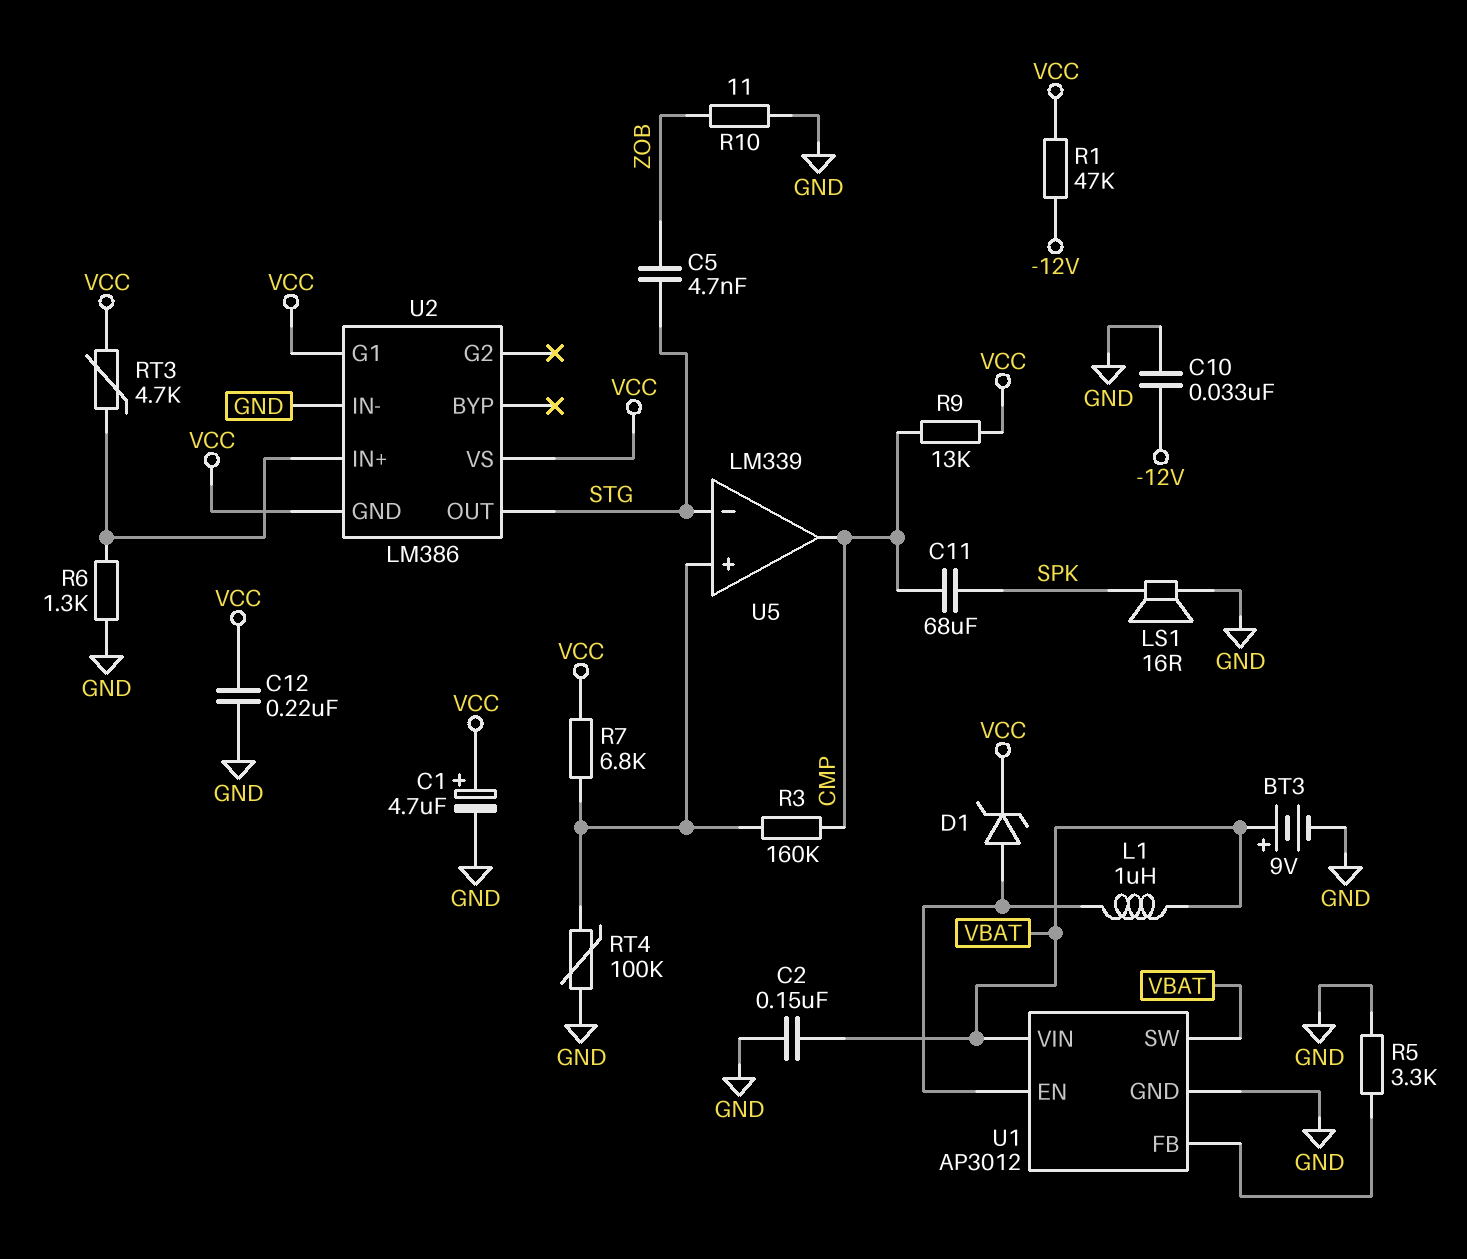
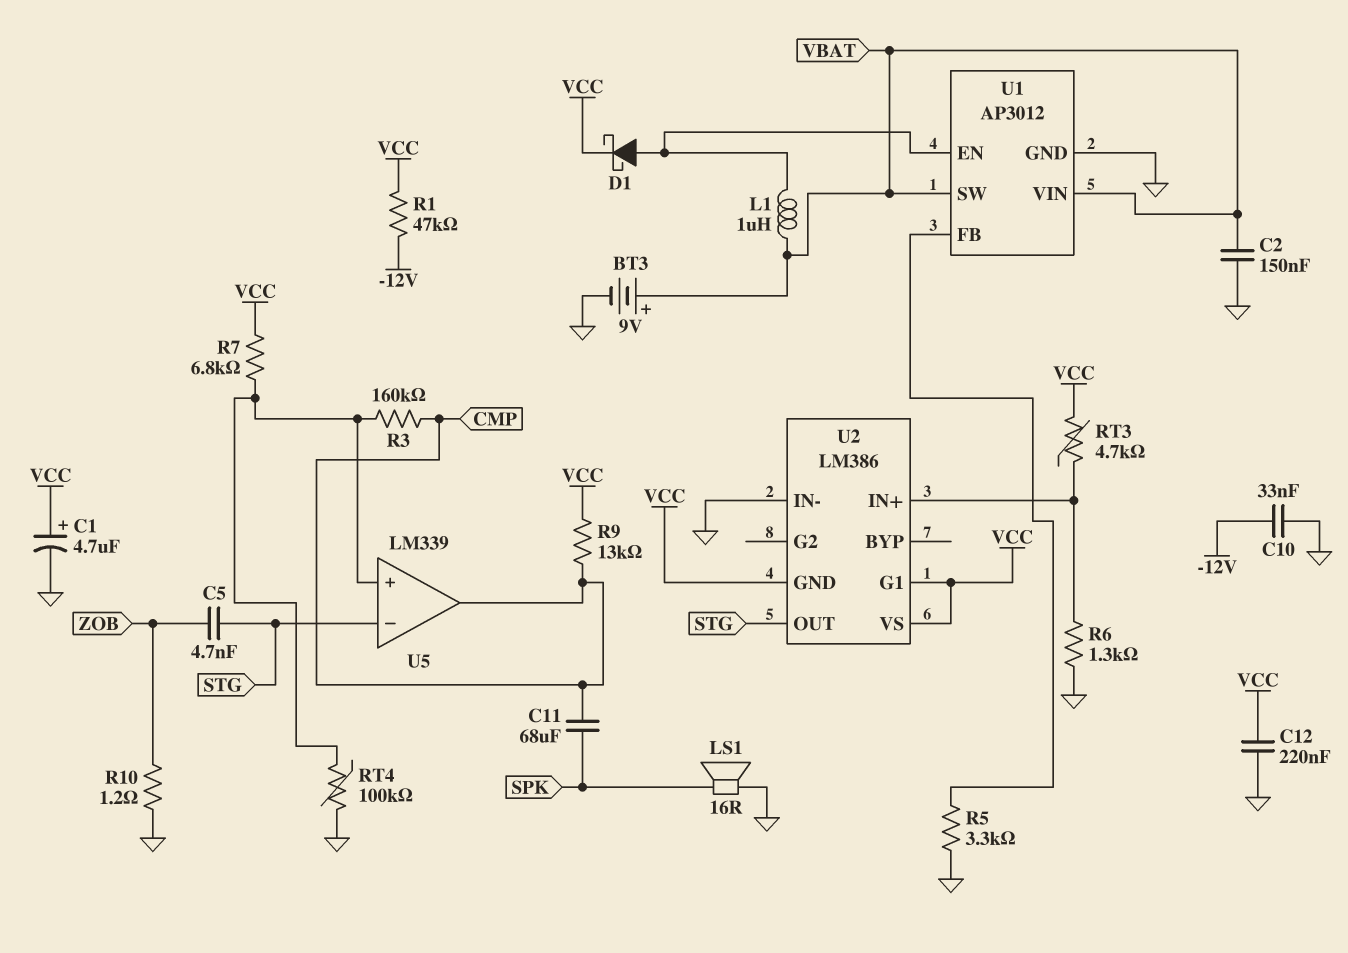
D1: zener (A U1/EN, K VCC) -> schottky (A U1/EN, K VCC)
R10: 11 (GND, ZOB) -> 1.2 (GND, ZOB)

